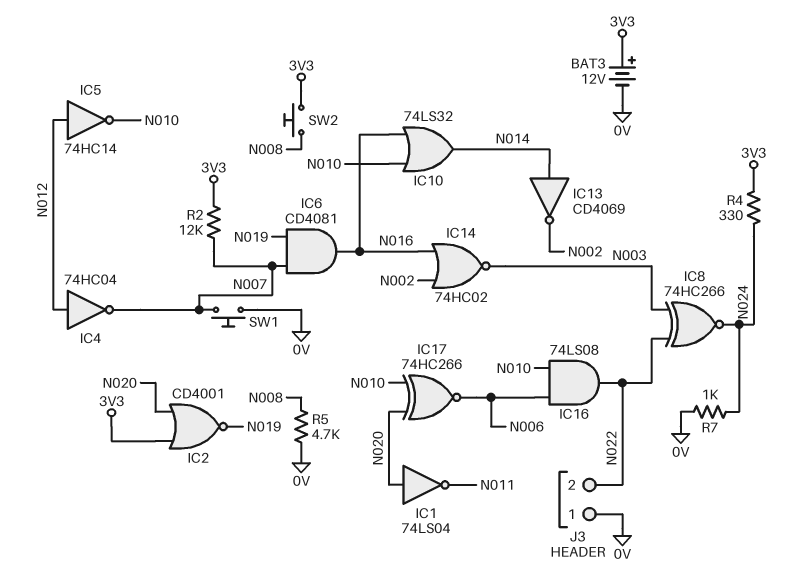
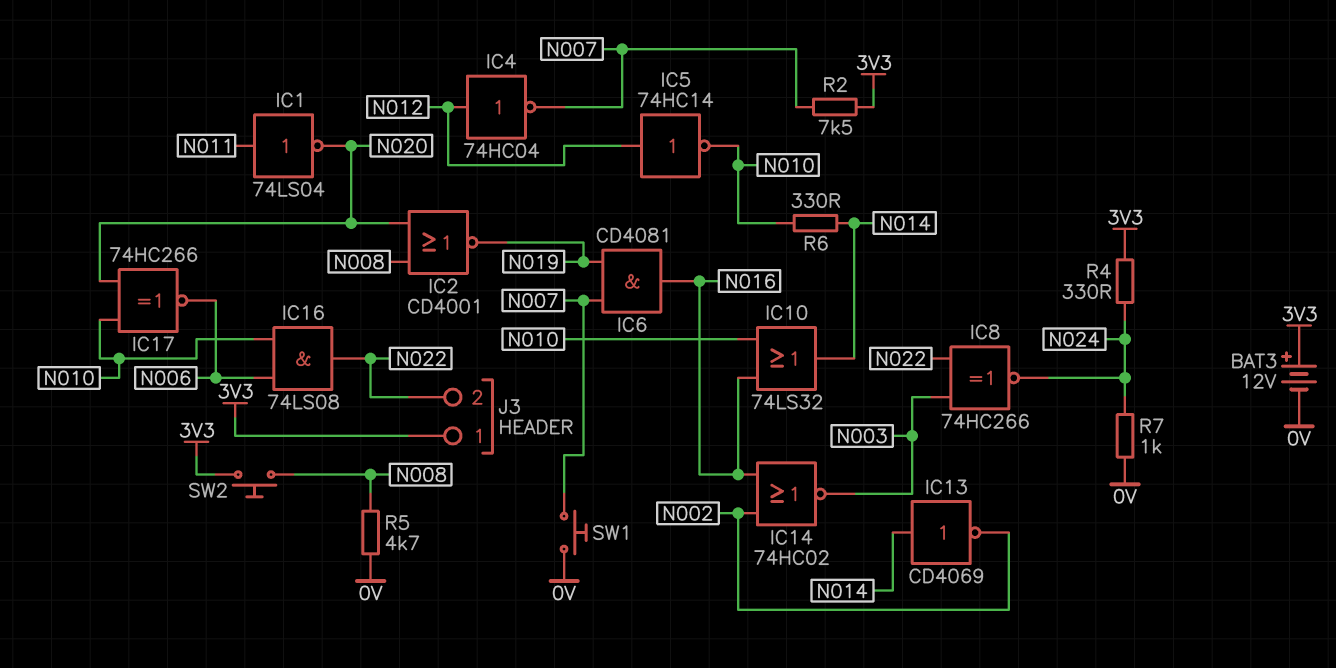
IC1: NOT 74LS04 (in N020, out N011) -> NOT 74LS04 (in N011, out N020)
IC2: NOR CD4001 (in 3V3, in N020, out N019) -> NOR CD4001 (in N008, in N020, out N019)
J3 pin 1: 0V -> 3V3
R2: 12k (3V3, N007) -> 7.5k (3V3, N007)
R6: none -> 330 (N010, N014)

